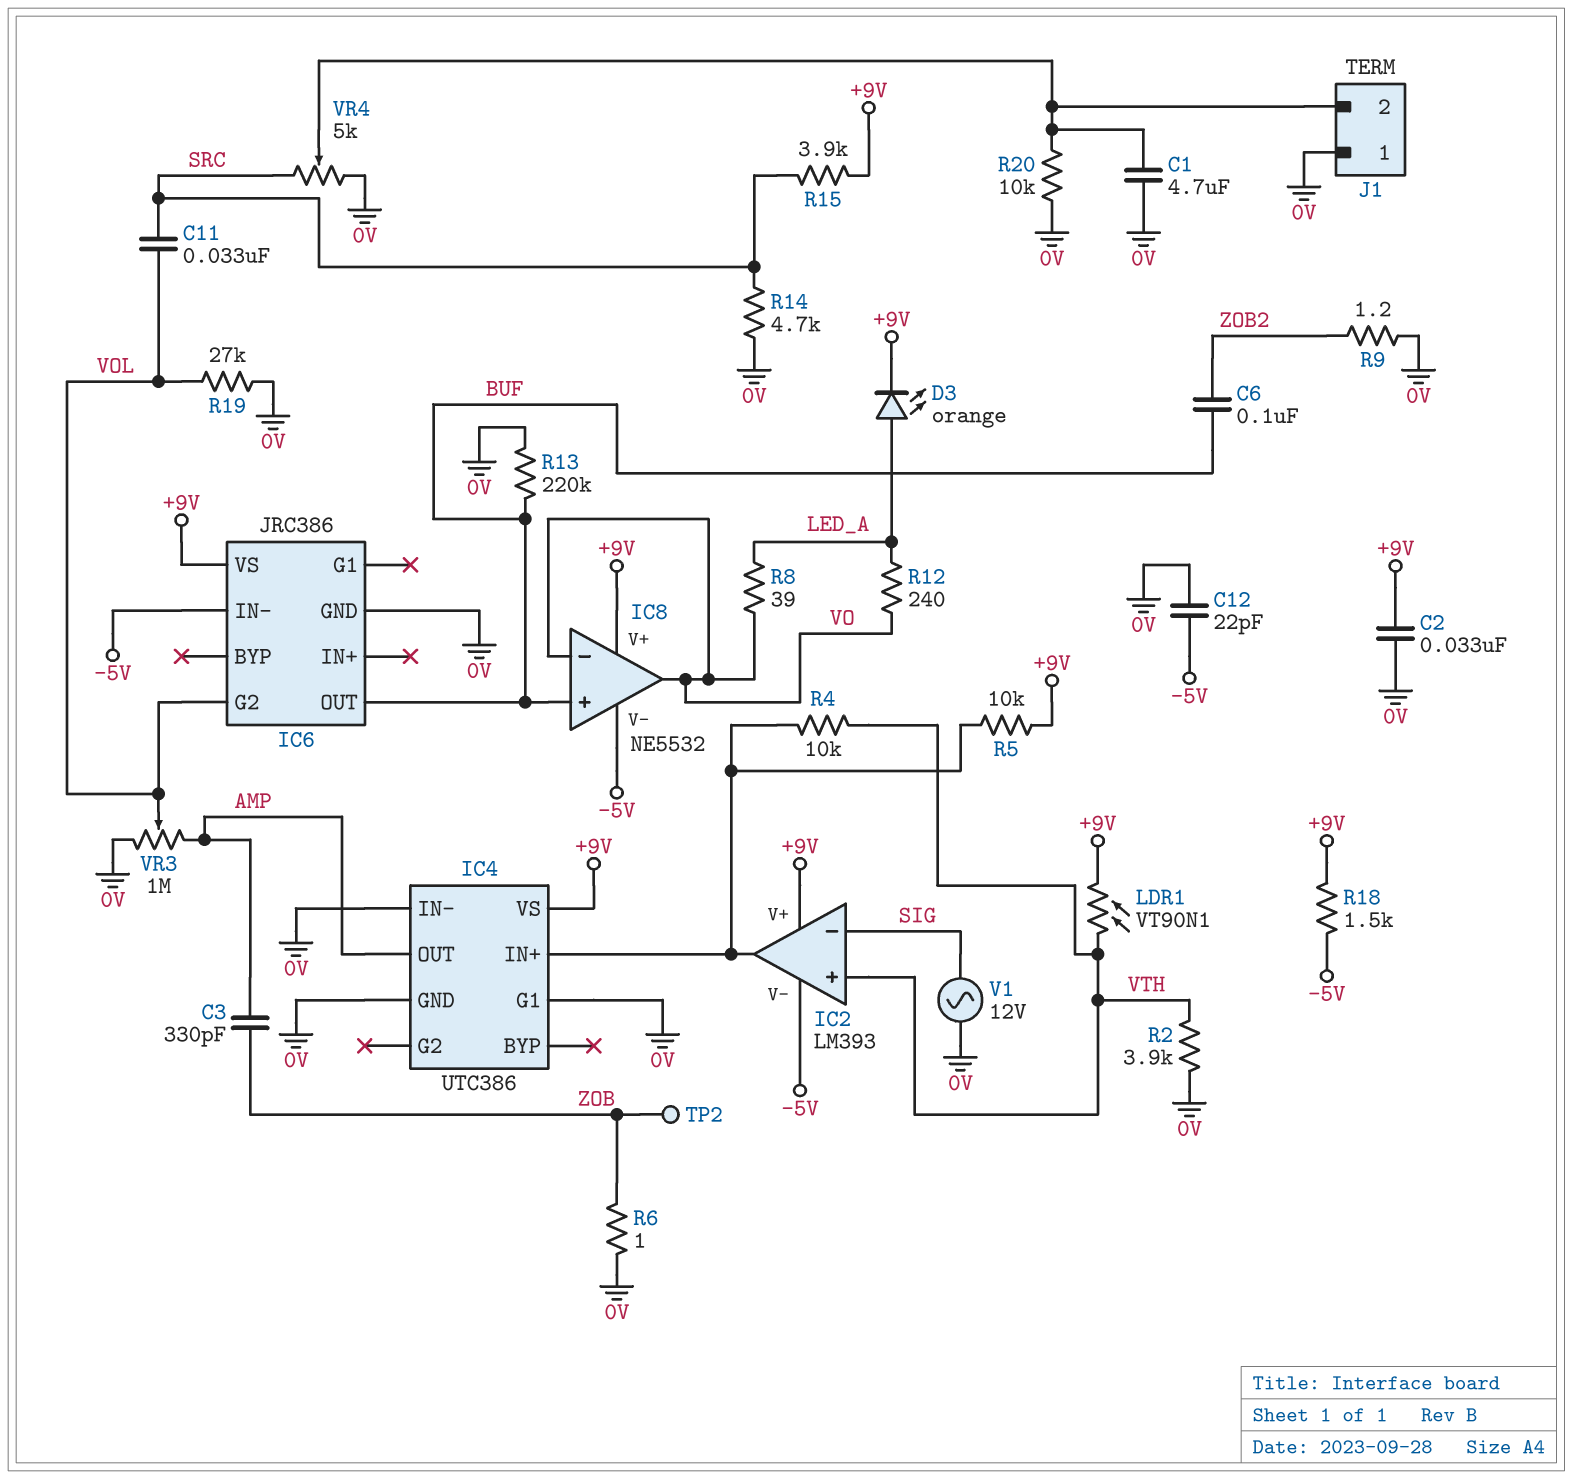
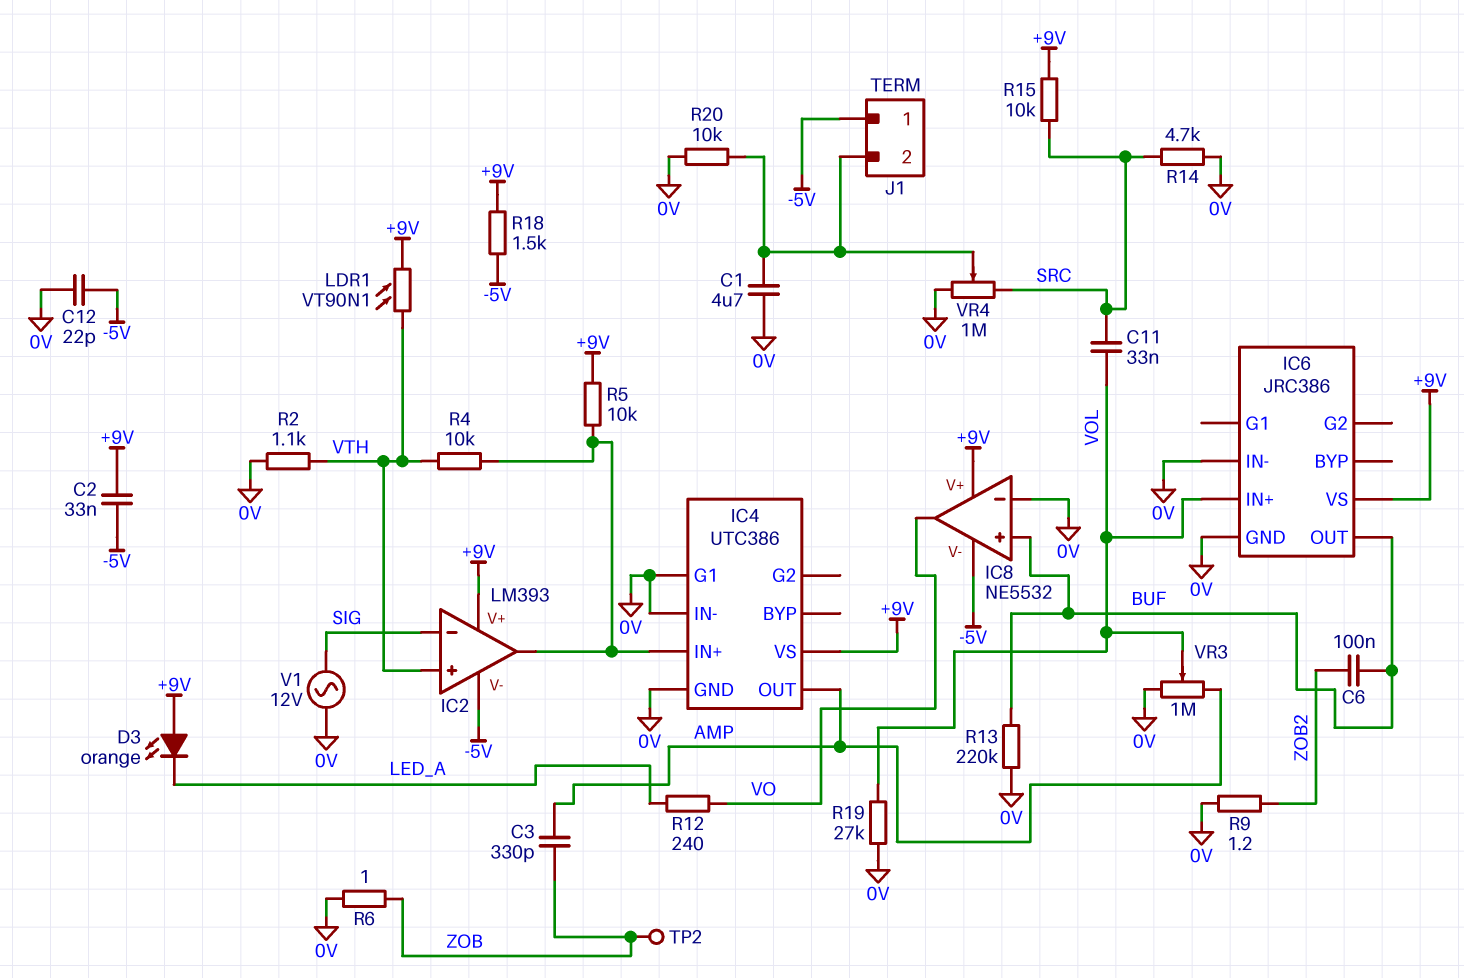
C2: 33nF (+9V, 0V) -> 33nF (+9V, -5V)
D3: LED orange (A LED_A, K +9V) -> LED orange (A +9V, K LED_A)
IC6 pin G2: VOL -> none
IC6 pin IN+: none -> VOL
IC6 pin IN-: -5V -> 0V
IC8 pin in-: VO -> 0V
J1 pin 1: 0V -> -5V
R2: 3.9k (0V, VTH) -> 1.1k (0V, VTH)
R8: 39 (LED_A, VO) -> none
R15: 3.9k (+9V, SRC) -> 10k (+9V, SRC)
VR4: 5k (0V, SRC, wiper J1/2) -> 1M (0V, SRC, wiper J1/2)

